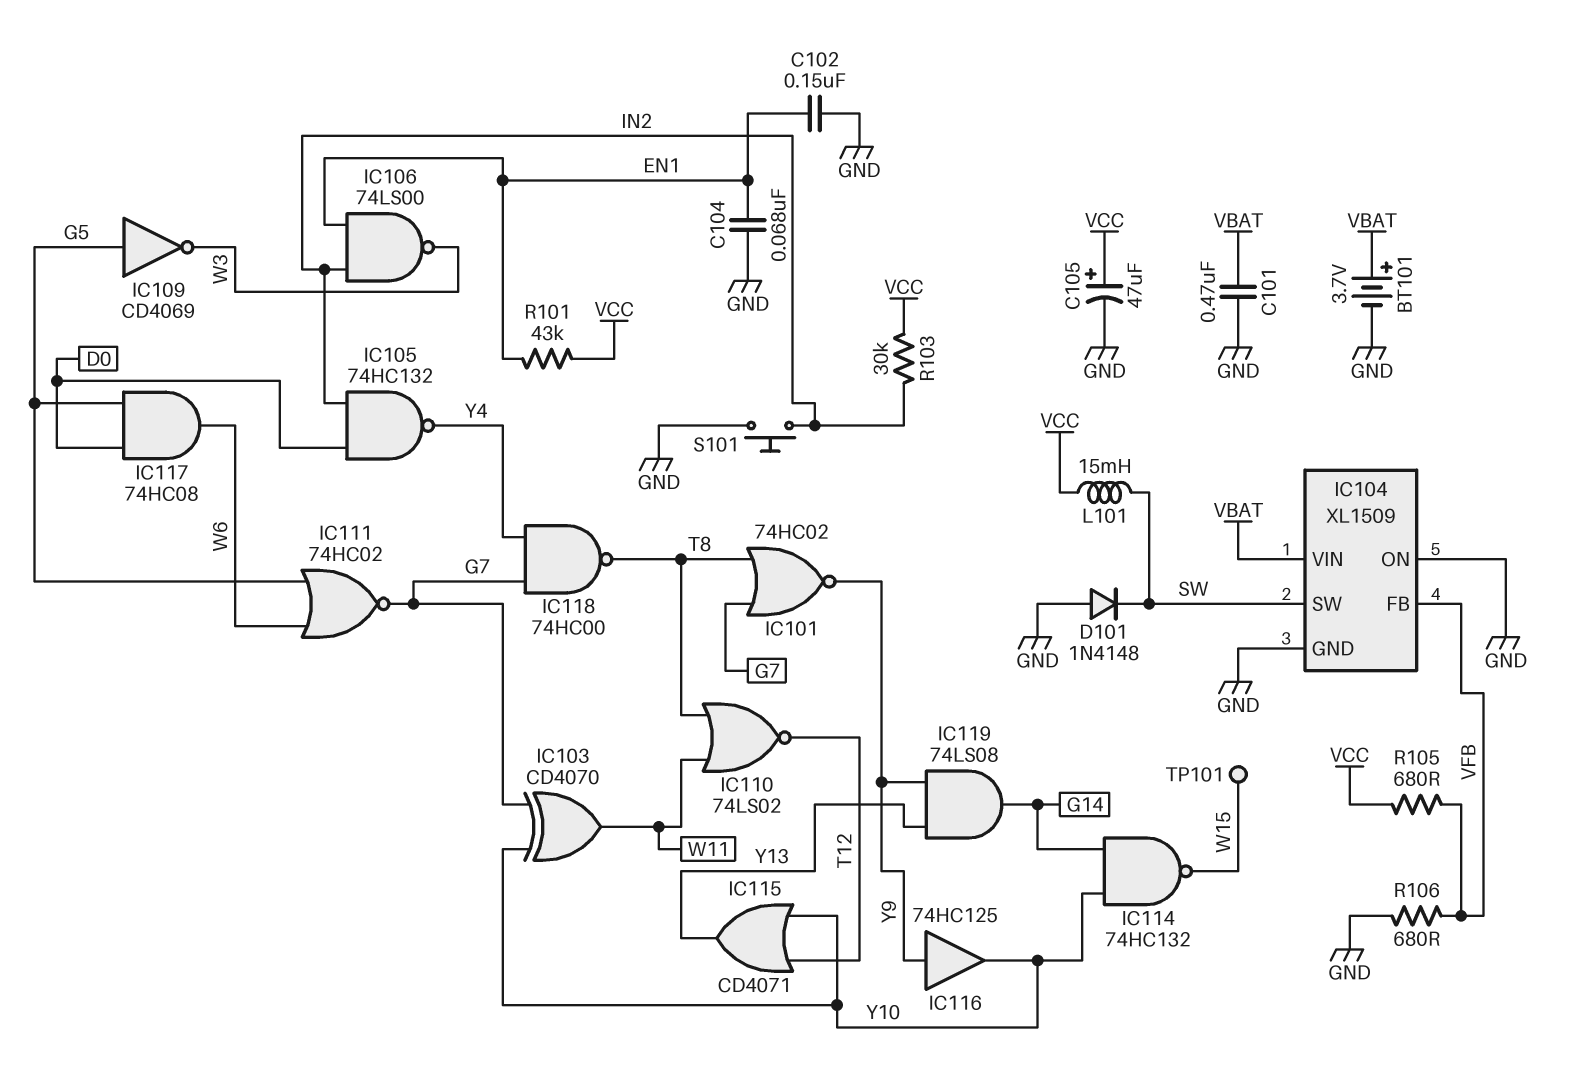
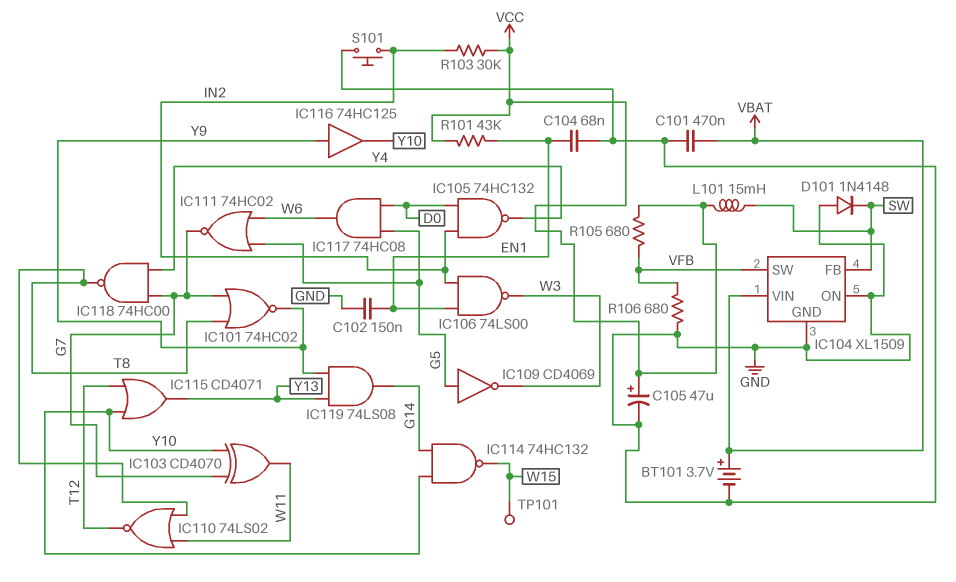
IC104 pin FB: VFB -> SW
IC104 pin SW: SW -> VFB

